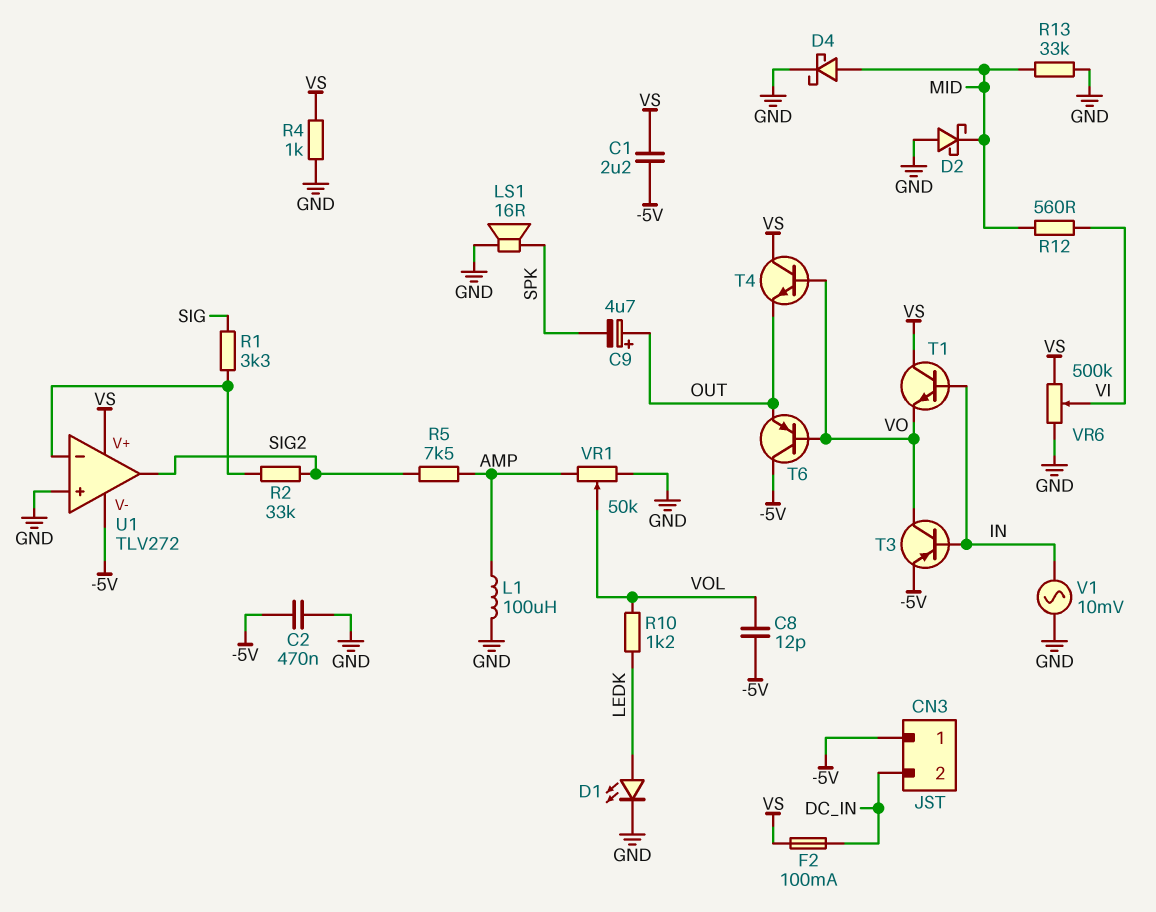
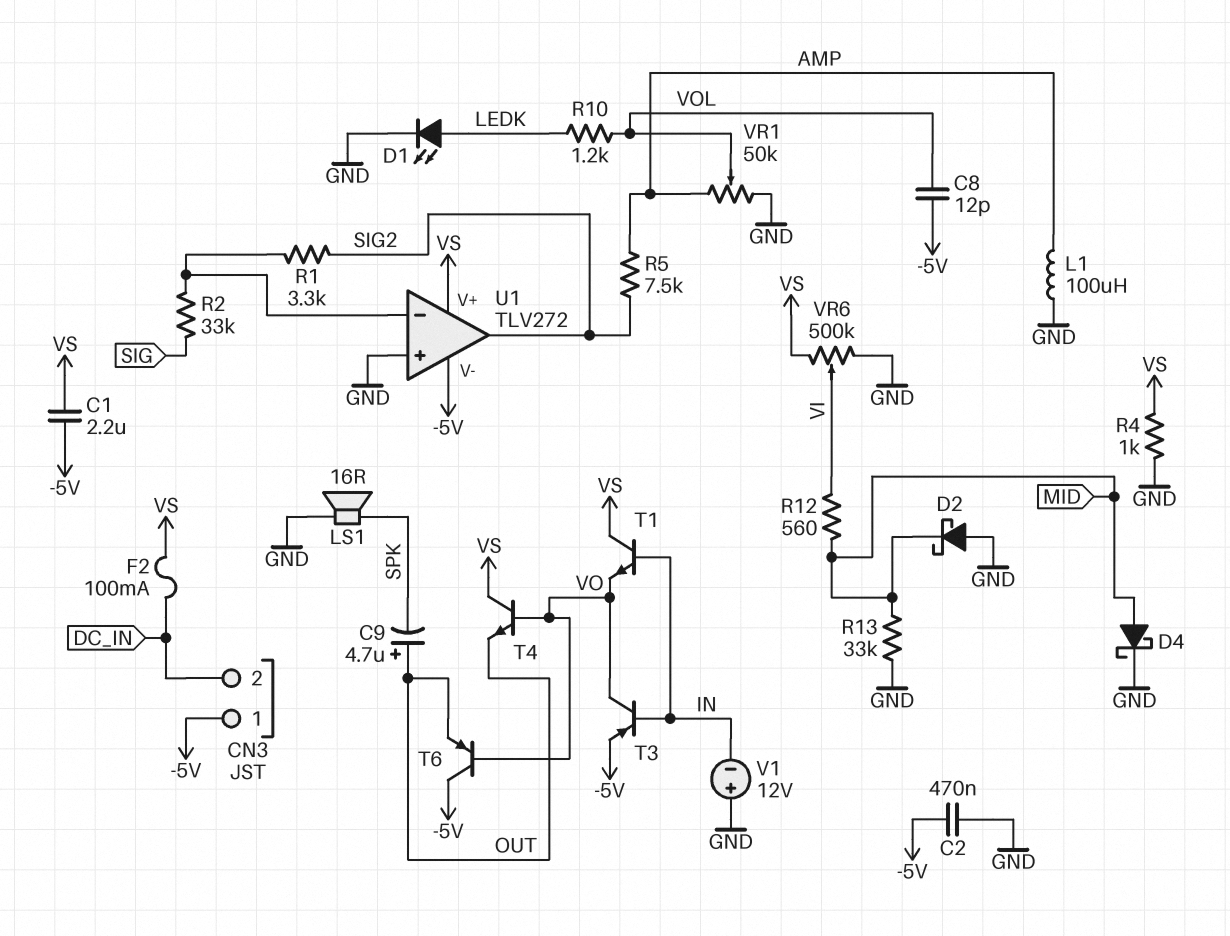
R1: 3.3k (SIG, U1/in-) -> 3.3k (SIG2, U1/in-)
R2: 33k (SIG2, U1/in-) -> 33k (SIG, U1/in-)
V1: AC 10mV (GND, IN) -> 12V (plus GND, minus IN)

